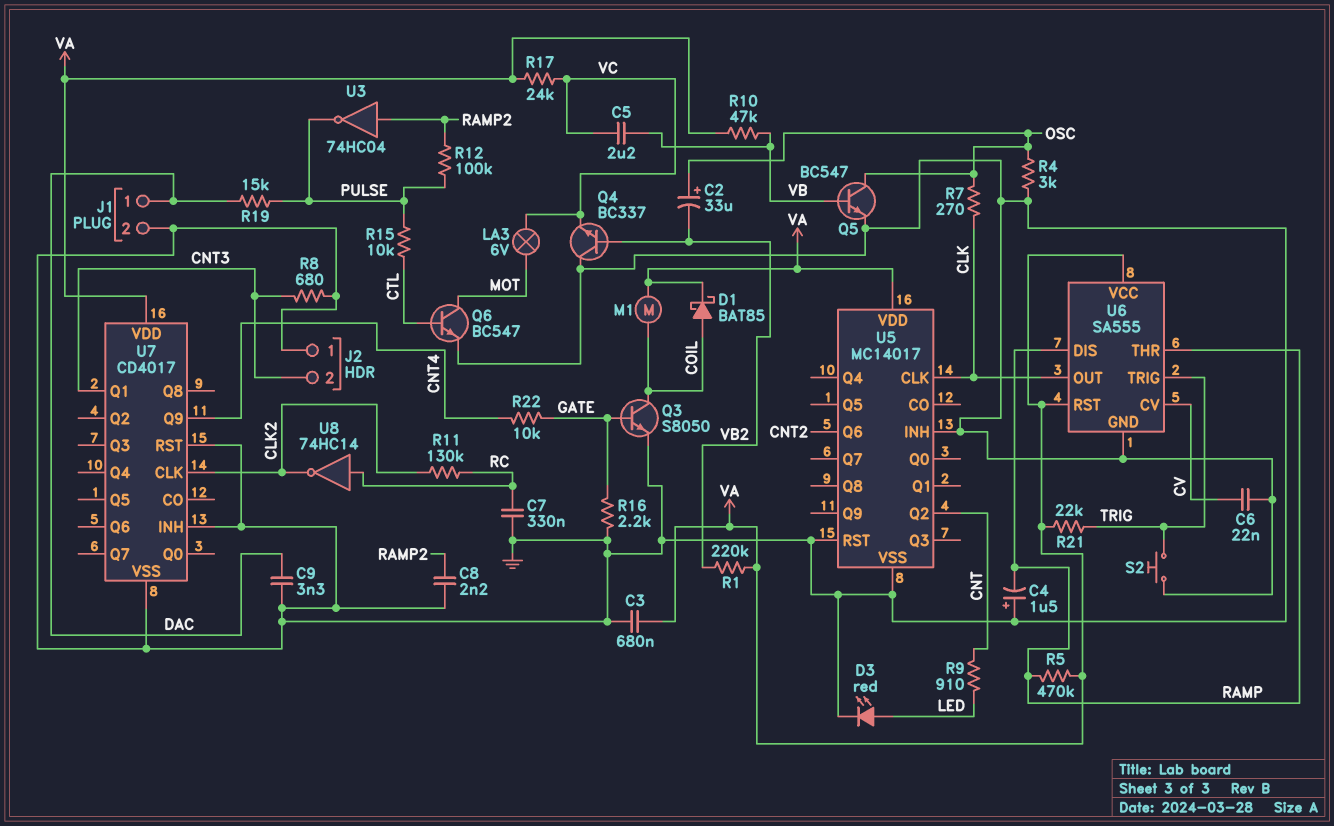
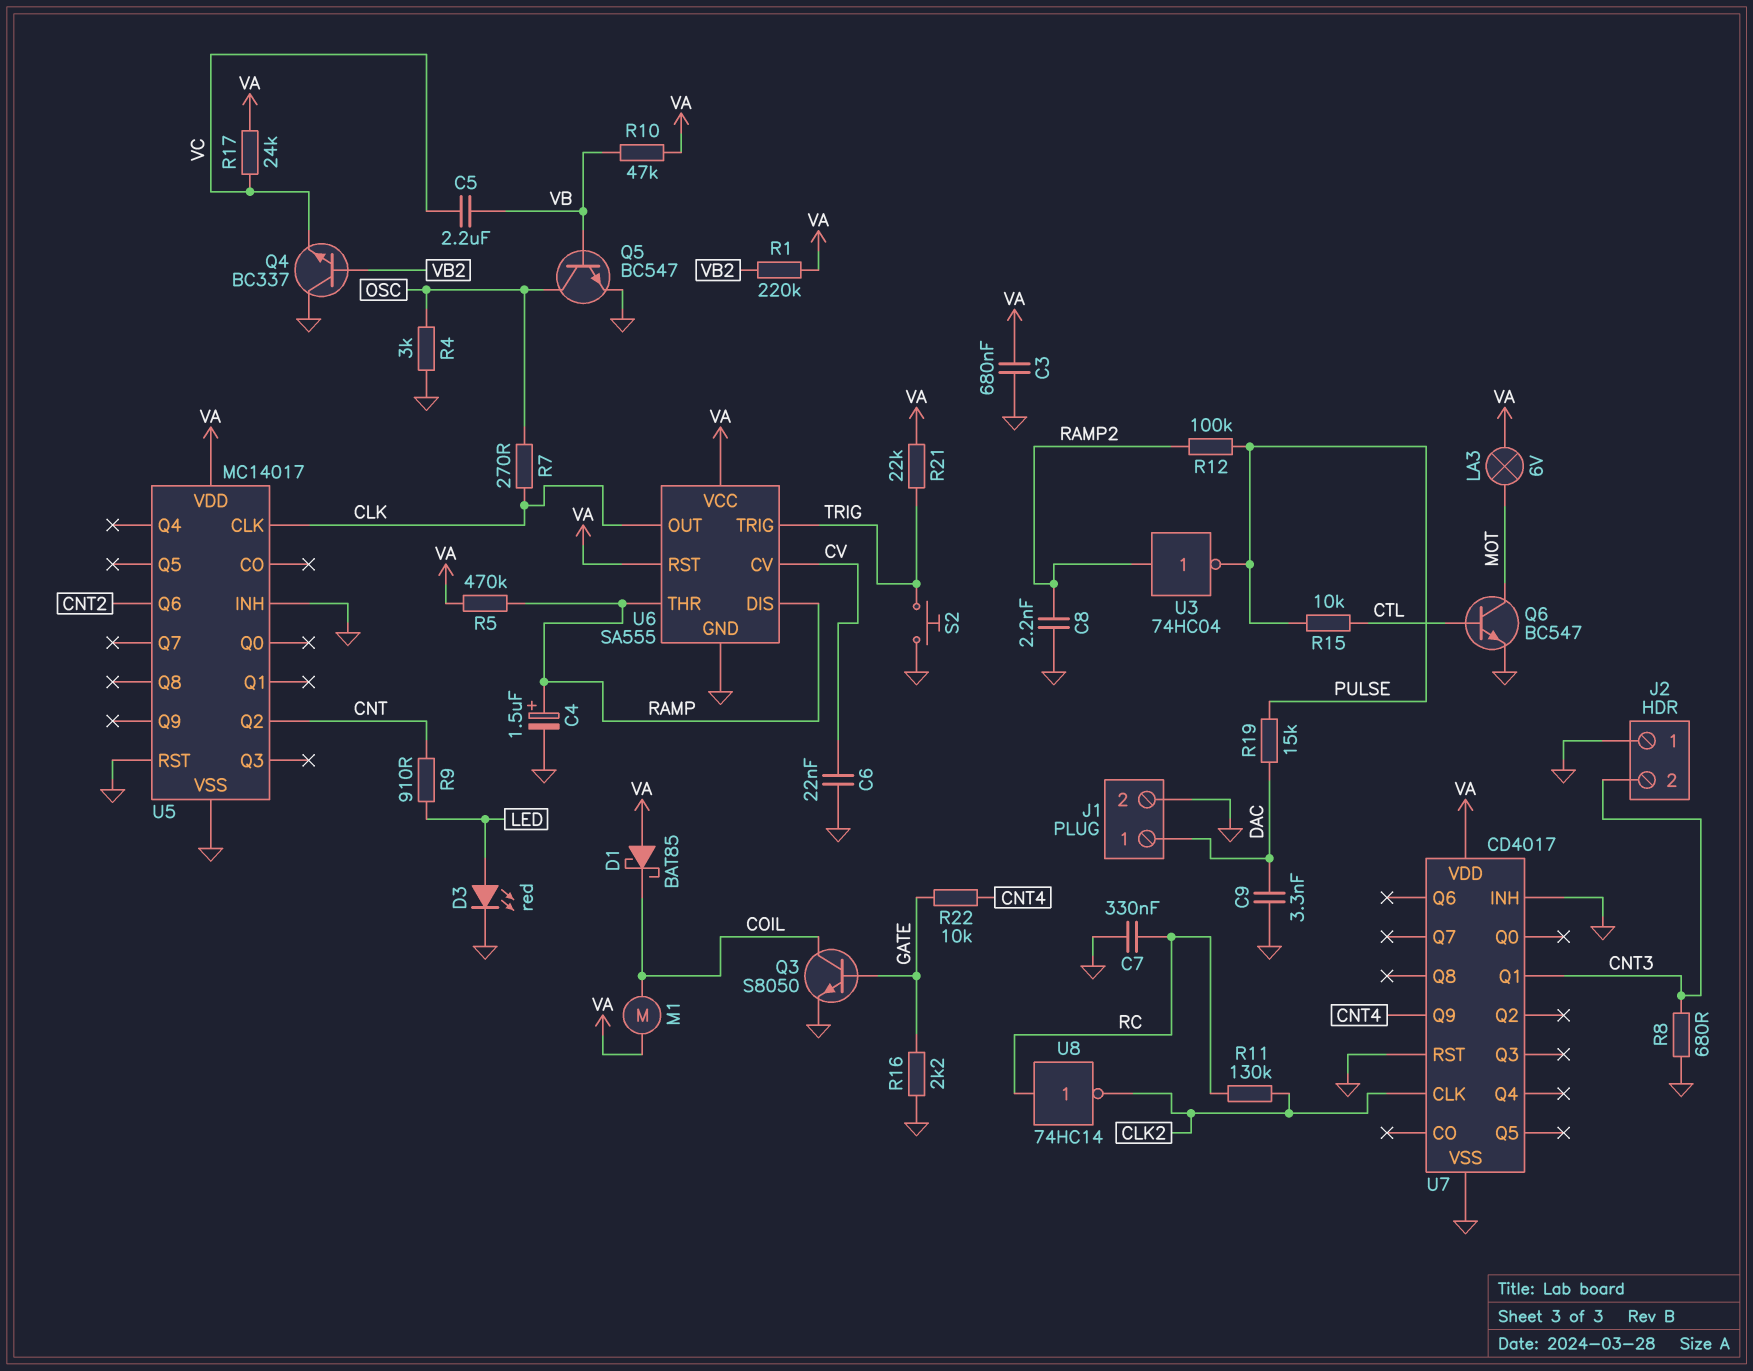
C2: 33uF (plus OSC, minus VB2) -> none
C4: 1.5uF (plus GND, minus RAMP) -> 1.5uF (plus RAMP, minus GND)
D1: schottky BAT85 (A COIL, K VA) -> schottky BAT85 (A VA, K COIL)
LA3: lamp 6V (MOT, VC) -> lamp 6V (MOT, VA)

